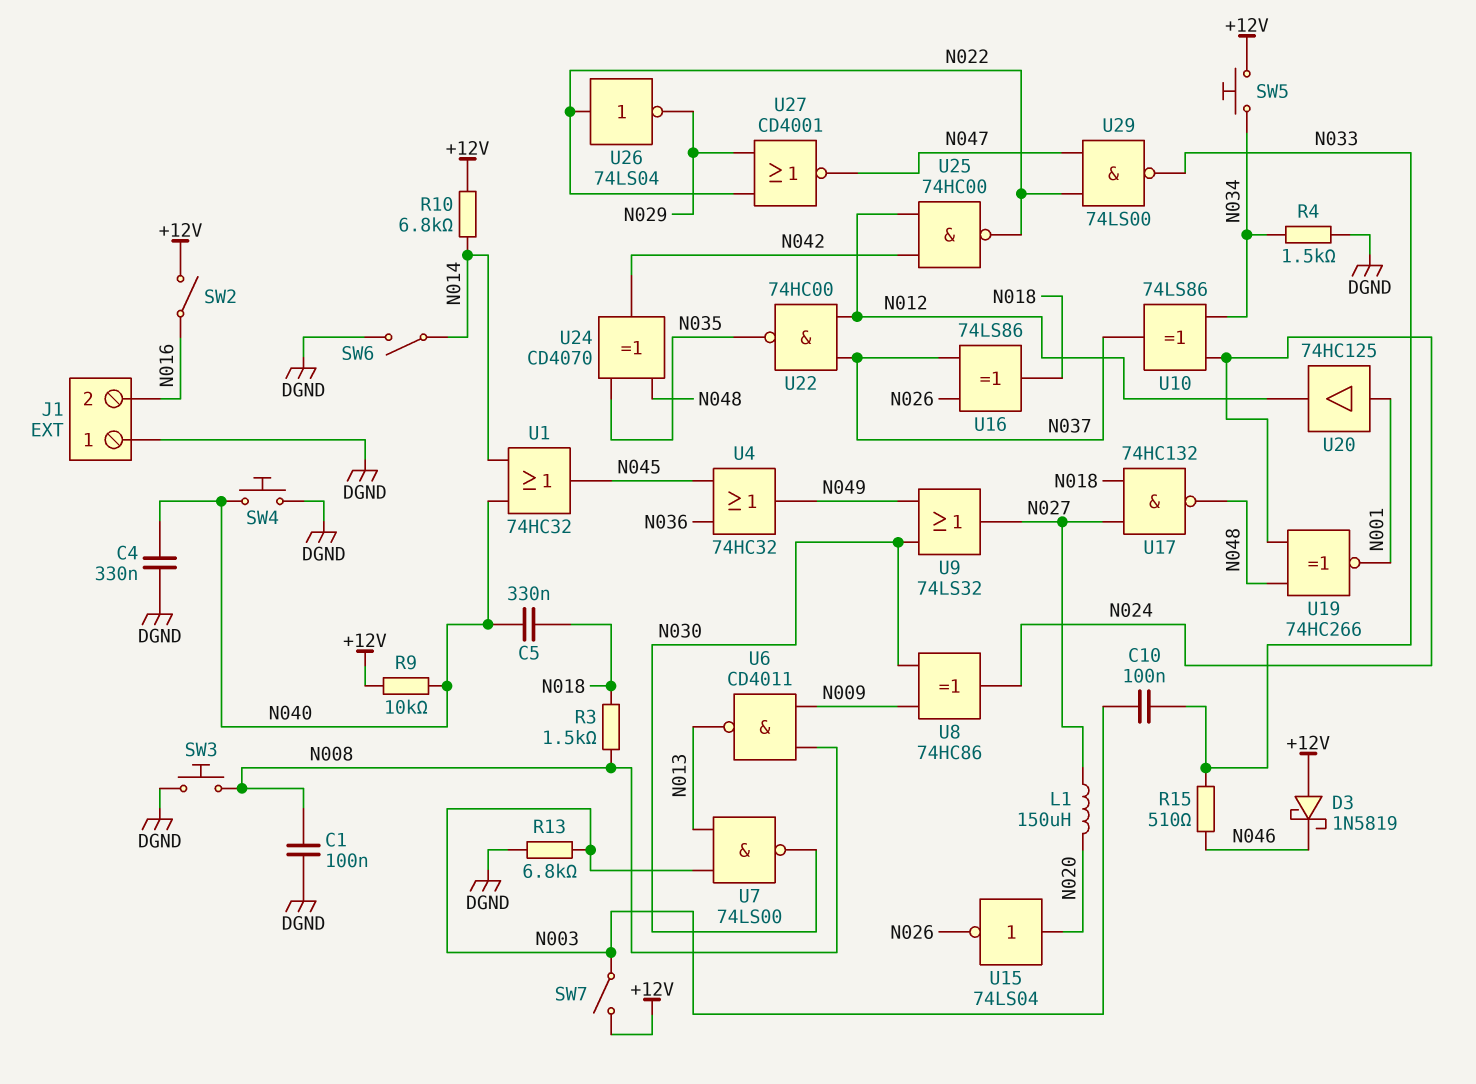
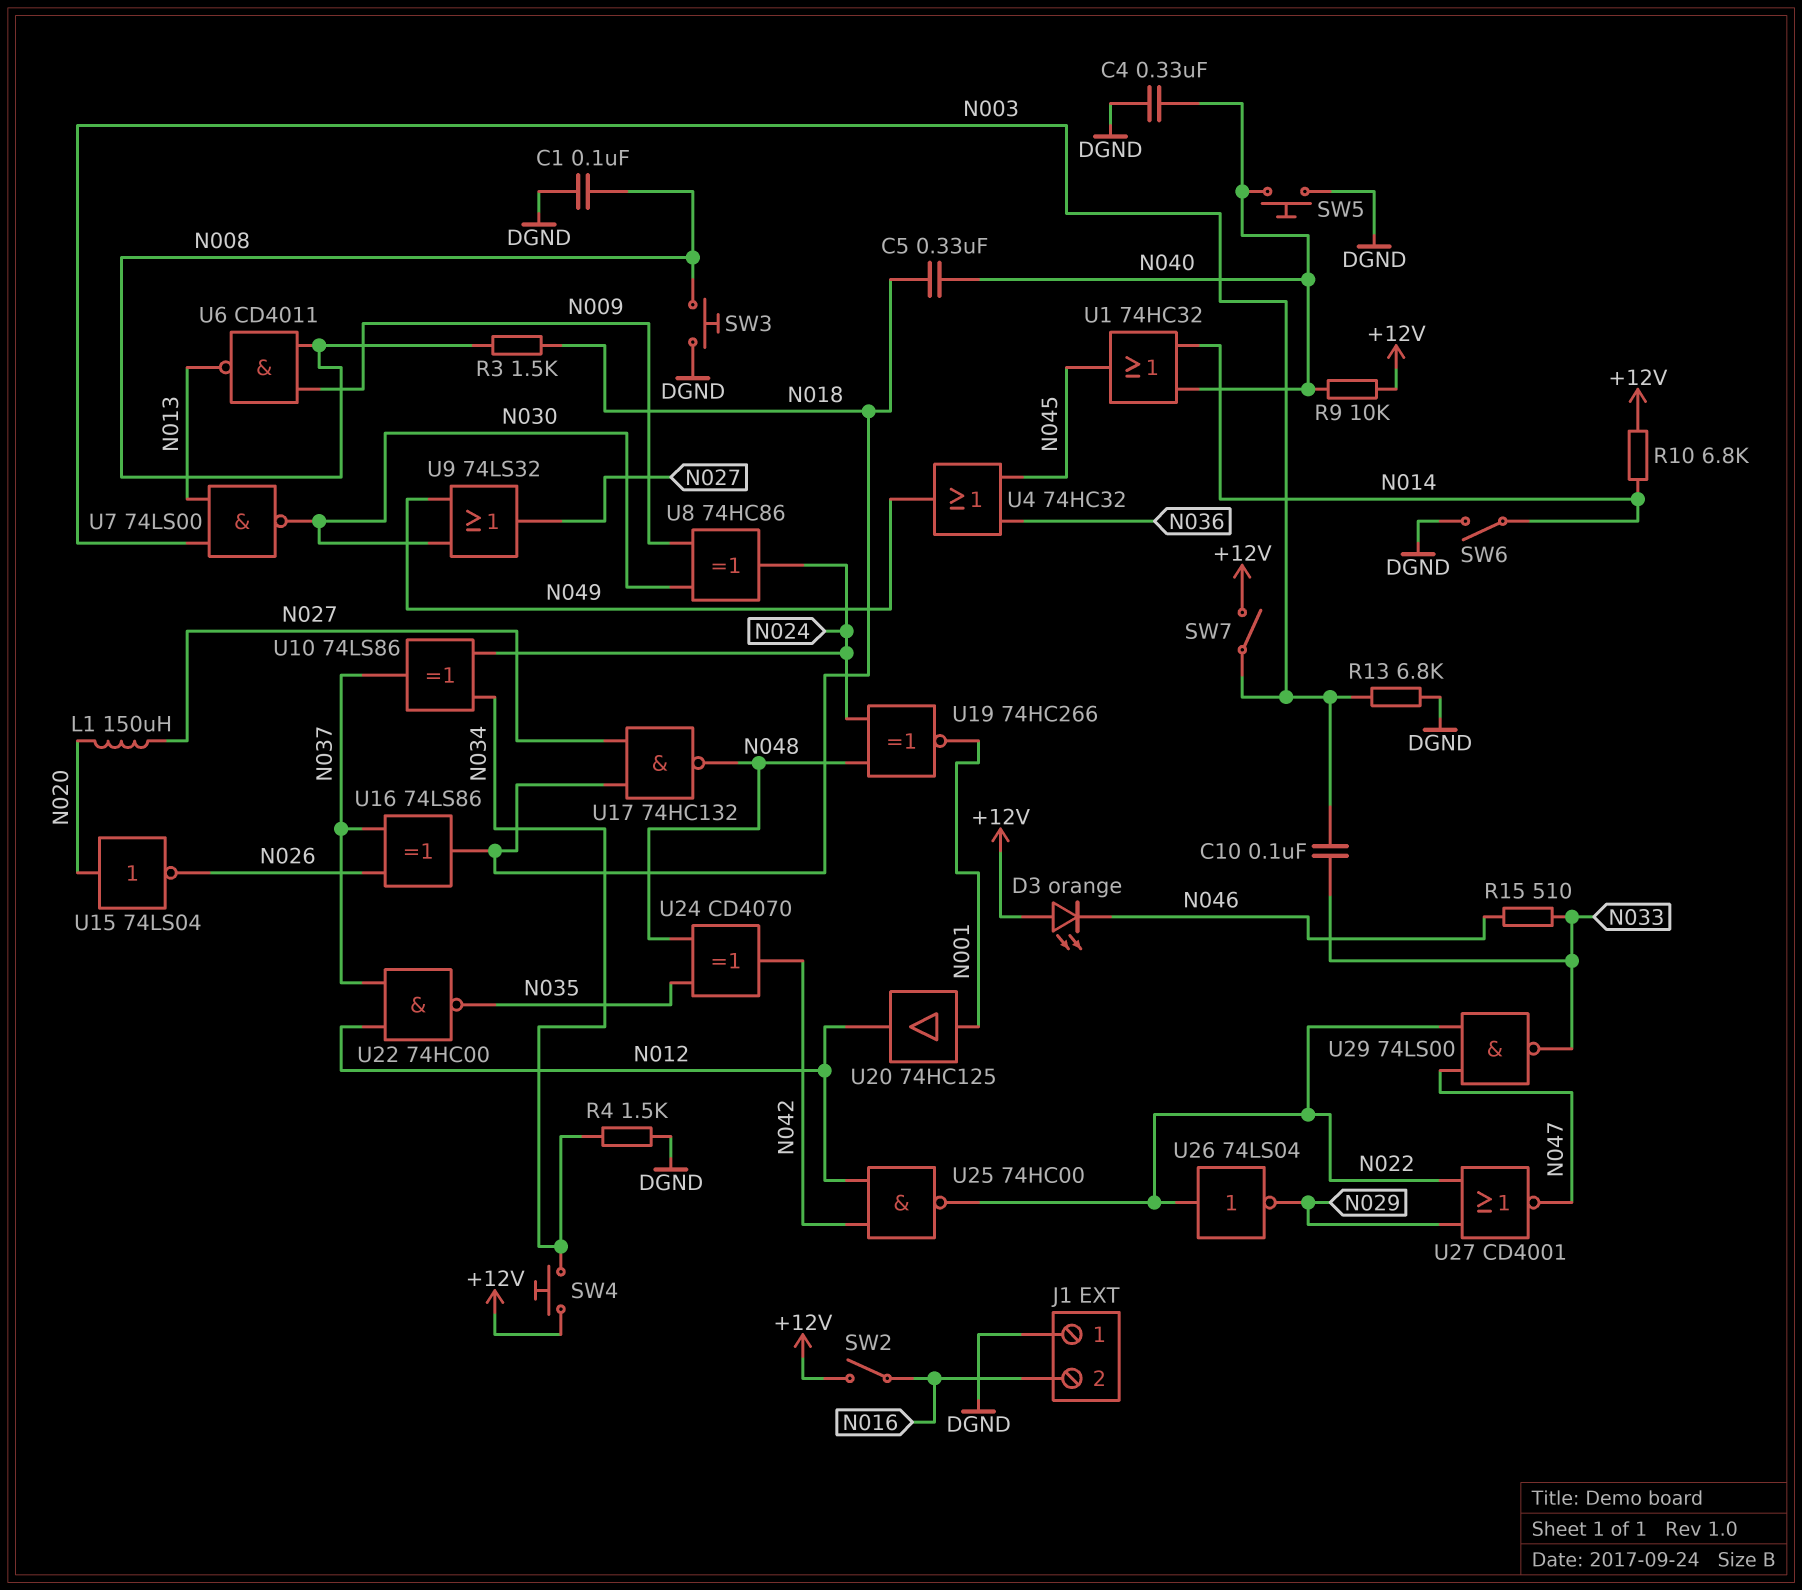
D3: schottky 1N5819 (A +12V, K N046) -> LED orange (A +12V, K N046)
SW4: button (DGND, N040) -> button (+12V, N034)
SW5: button (+12V, N034) -> button (DGND, N040)

